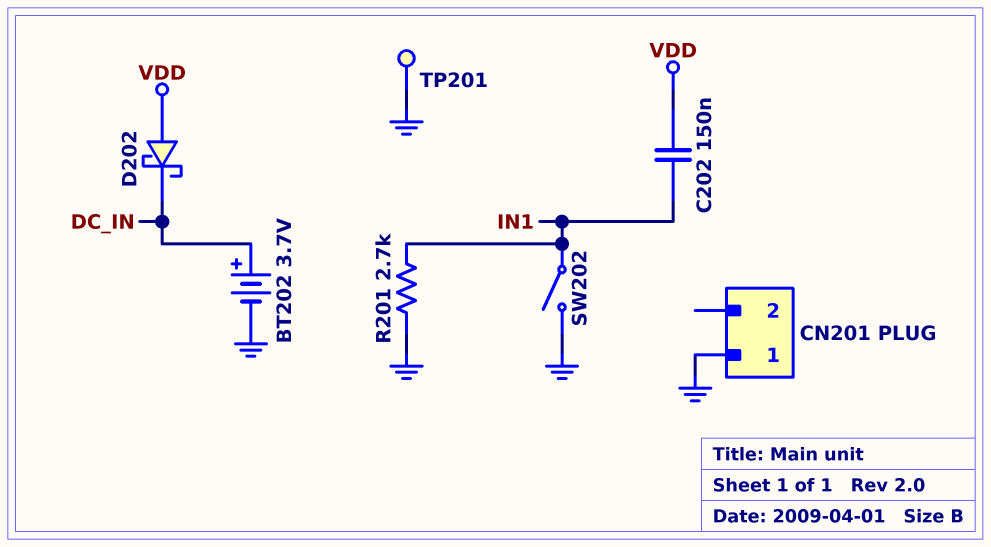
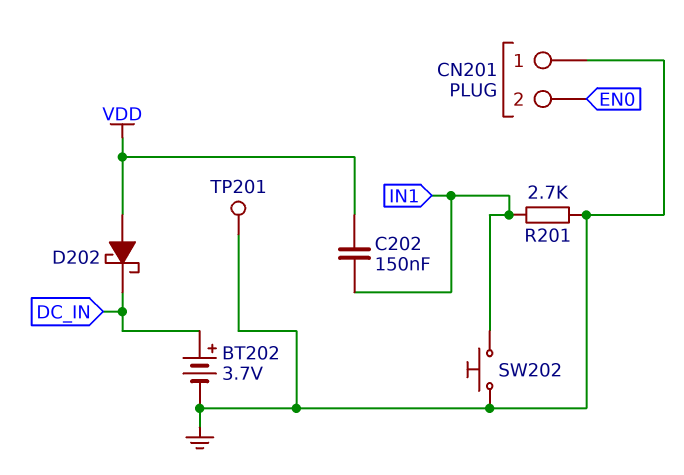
CN201 pin 2: none -> EN0
SW202: switch (GND, IN1) -> button (GND, IN1)

